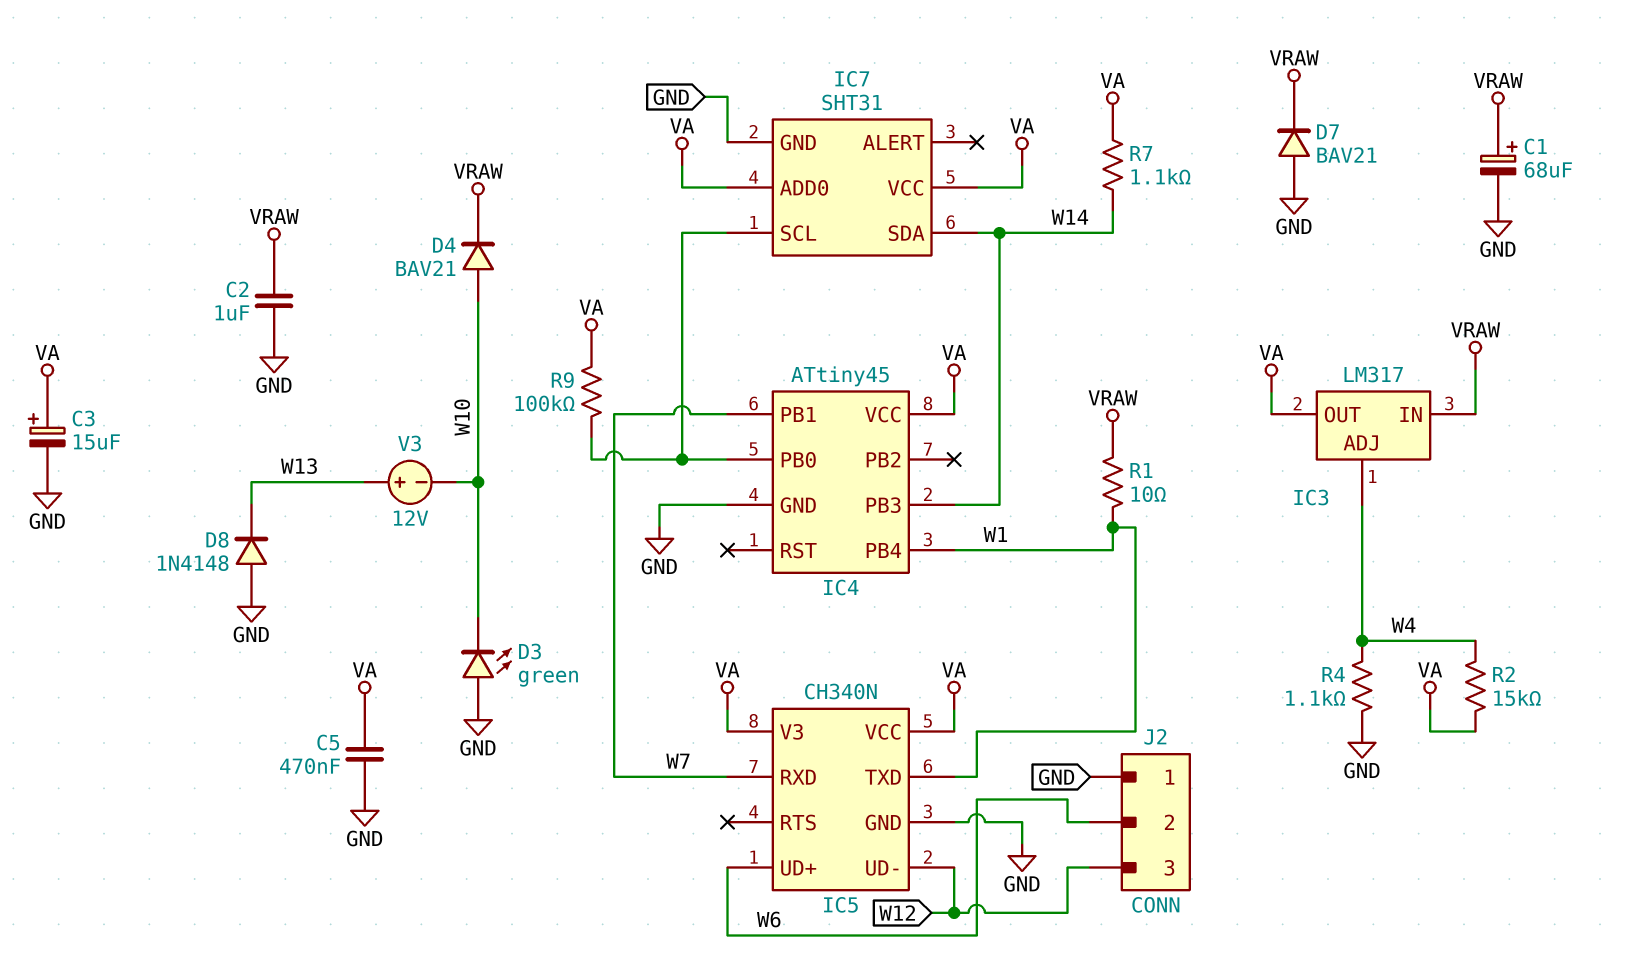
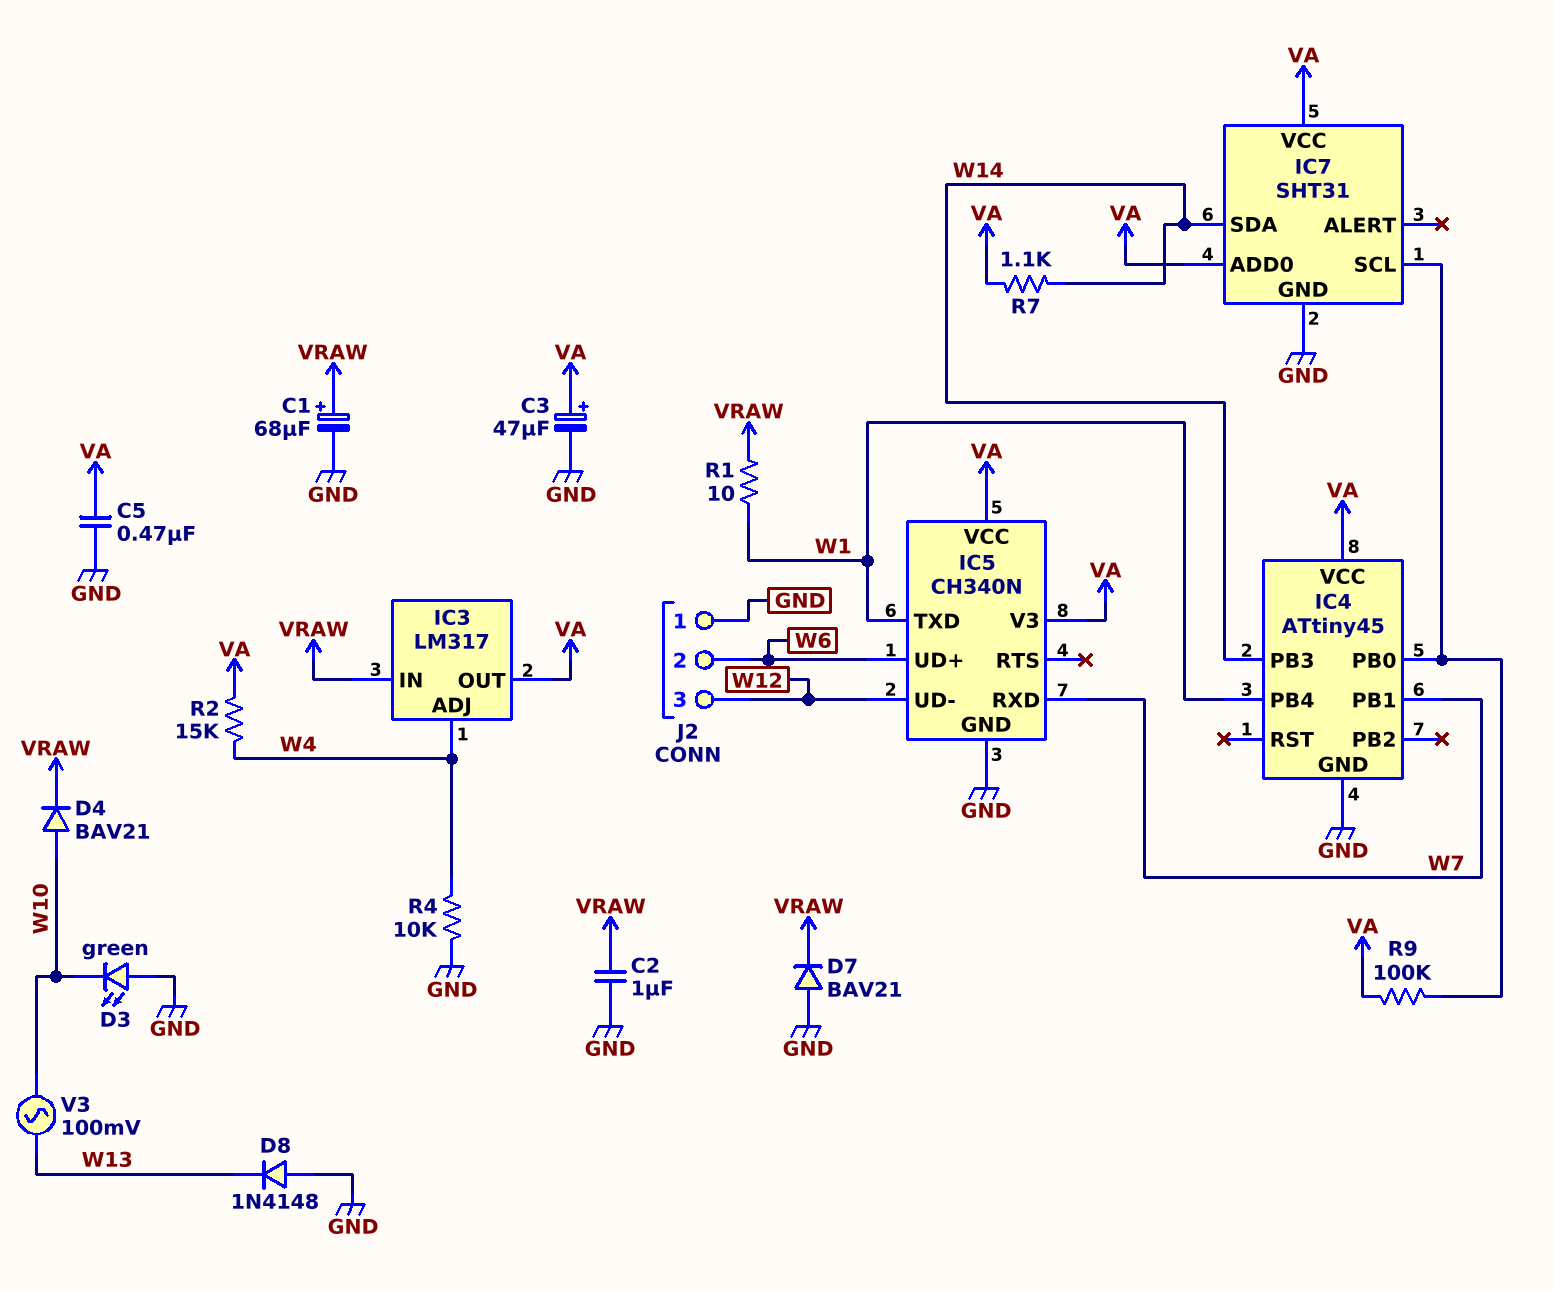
C3: 15uF (plus VA, minus GND) -> 47uF (plus VA, minus GND)
R4: 1.1k (GND, W4) -> 10k (GND, W4)
V3: 12V (plus W13, minus W10) -> AC 100mV (W10, W13)

